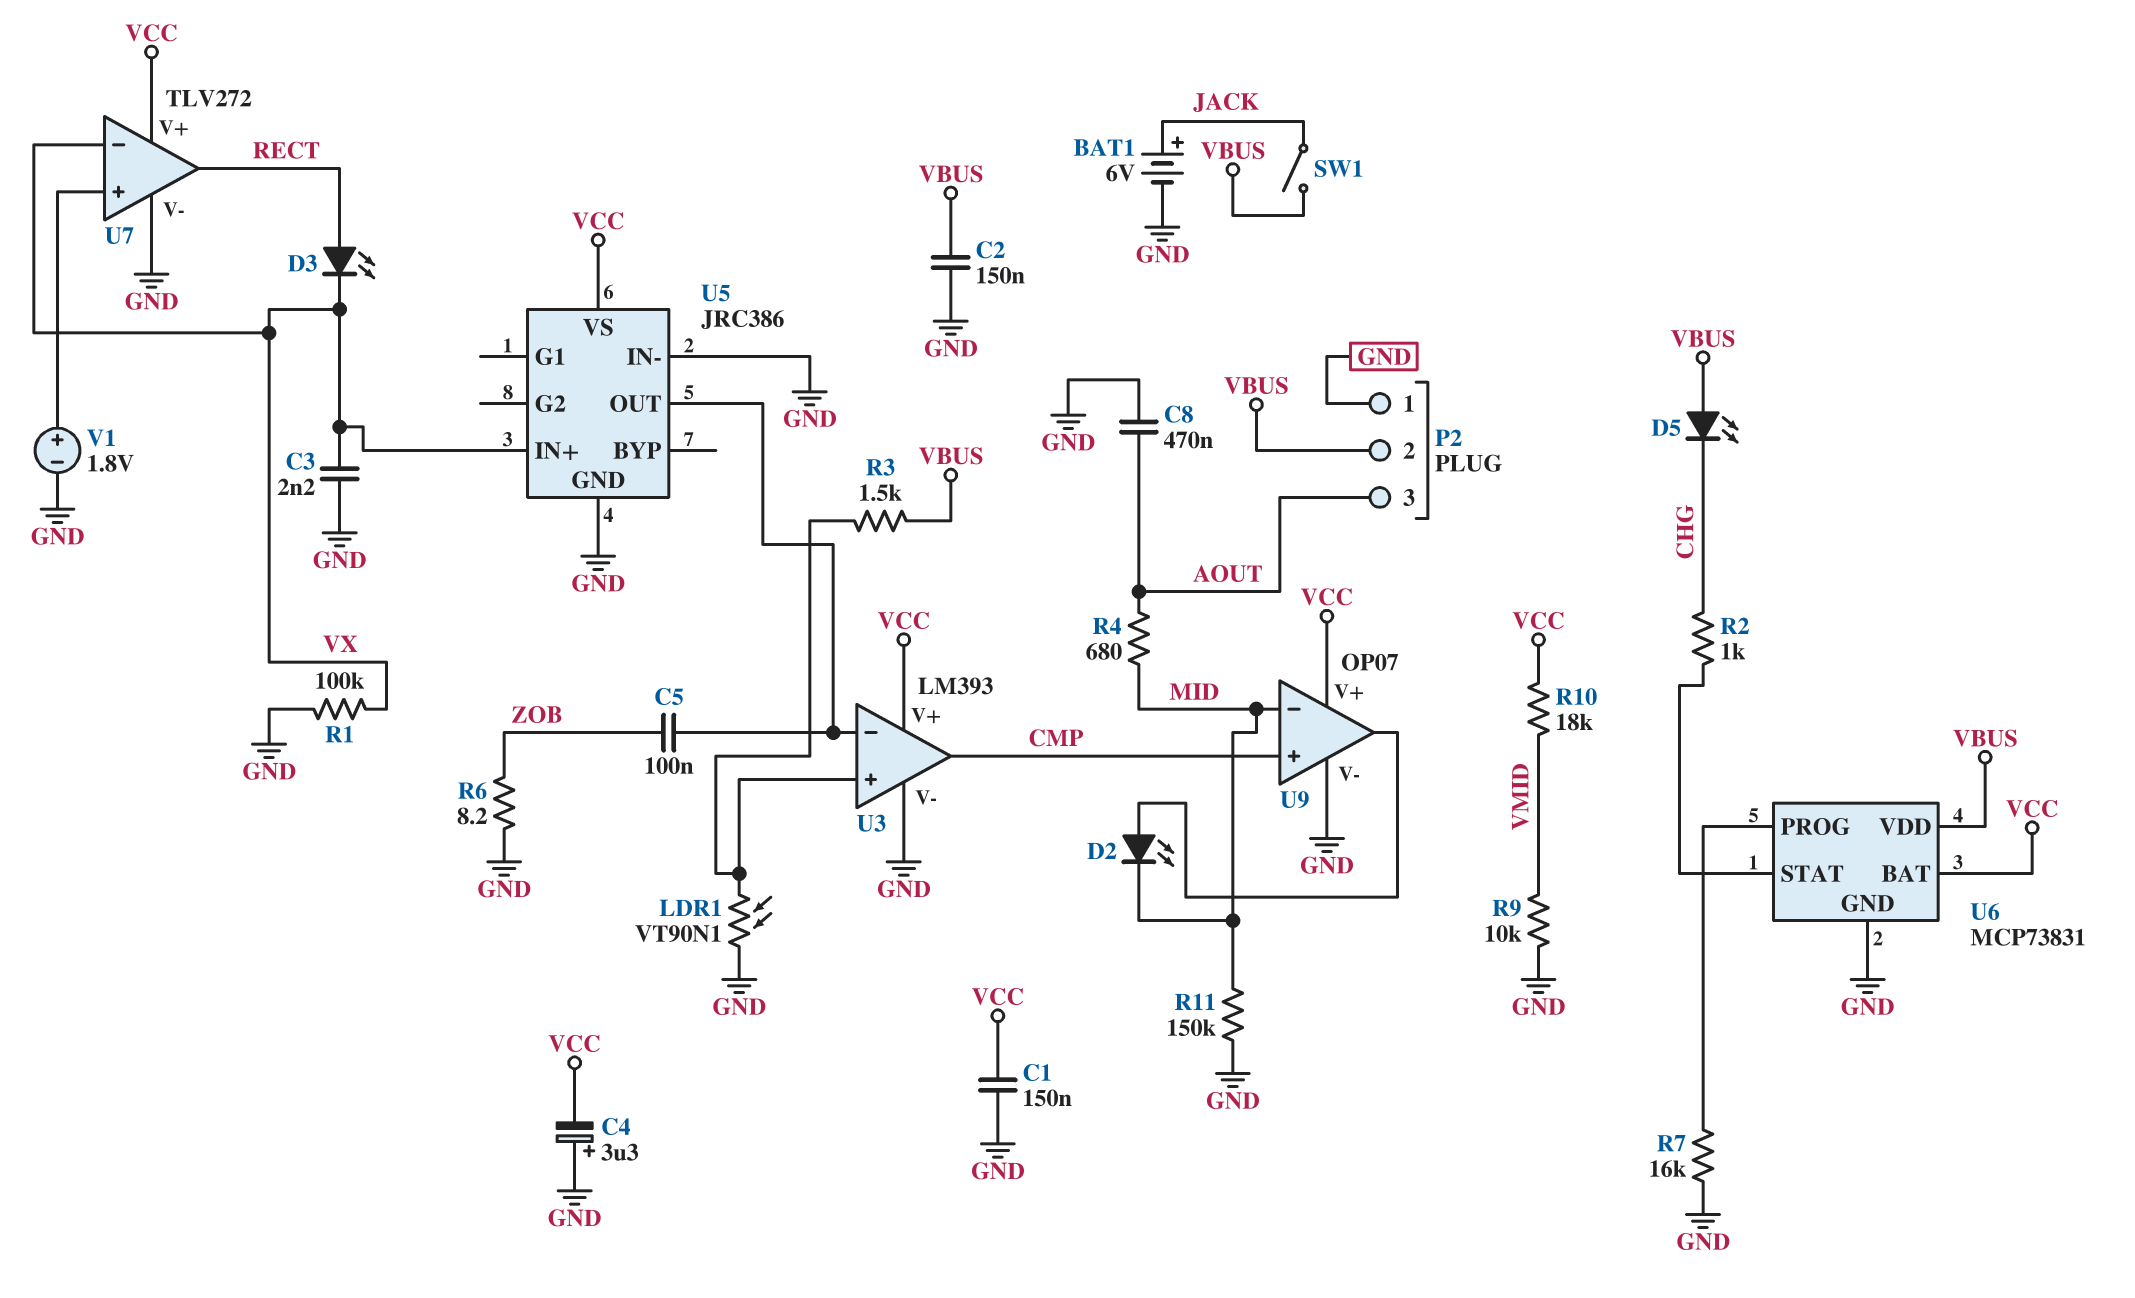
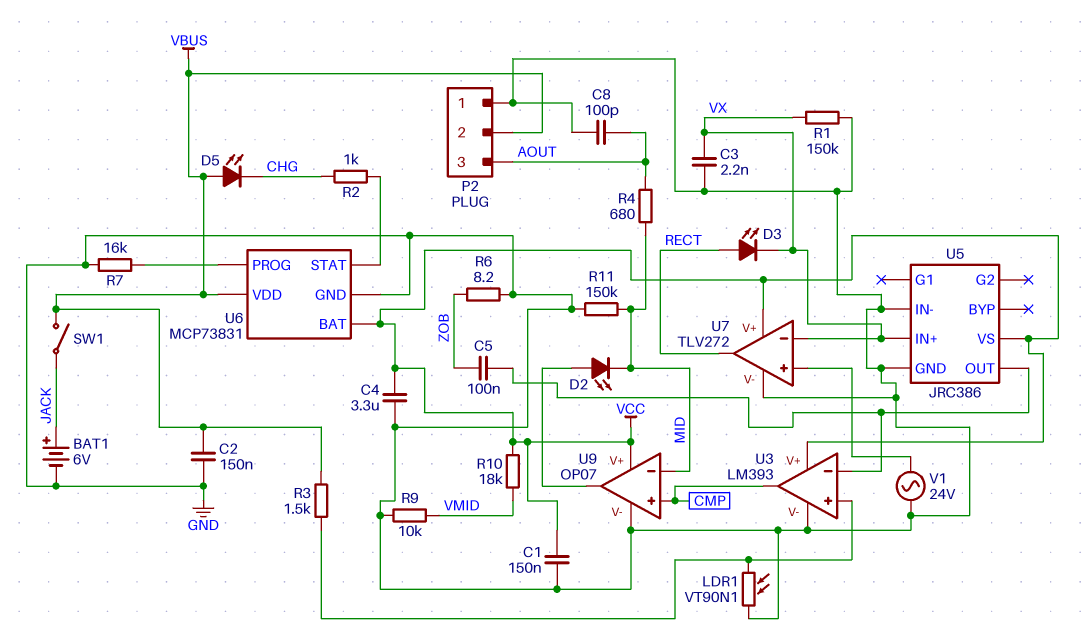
C4: 3.3uF (plus GND, minus VCC) -> 3.3uF (GND, VCC)
C8: 470nF (AOUT, GND) -> 100pF (AOUT, GND)
R1: 100k (GND, VX) -> 150k (GND, VX)
V1: 1.8V (plus U7/in+, minus GND) -> AC 24V (GND, U7/in+)

